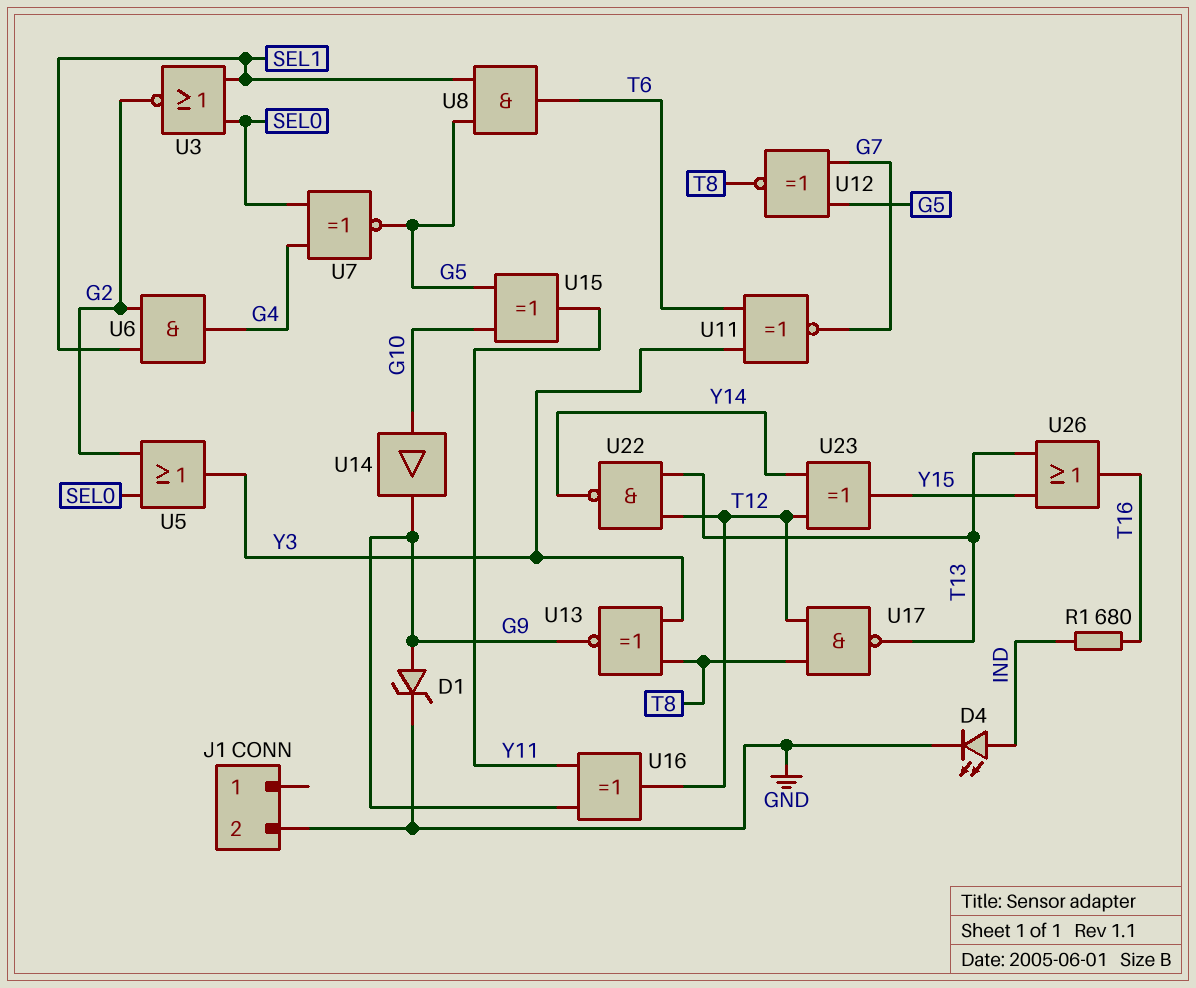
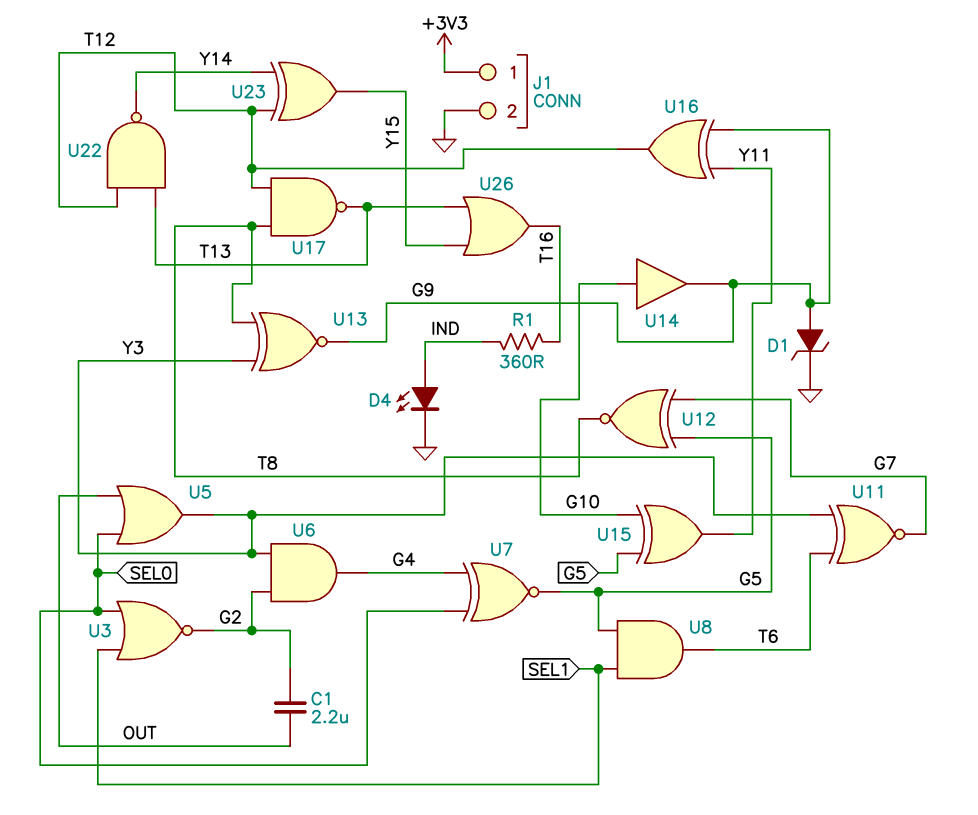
C1: none -> 2.2uF (G2, OUT)
J1 pin 1: none -> +3V3
R1: 680 (IND, T16) -> 360 (IND, T16)
U5: OR (in G2, in SEL0, out Y3) -> OR (in OUT, in SEL0, out Y3)
U6: AND (in G2, in SEL1, out G4) -> AND (in G2, in Y3, out G4)

